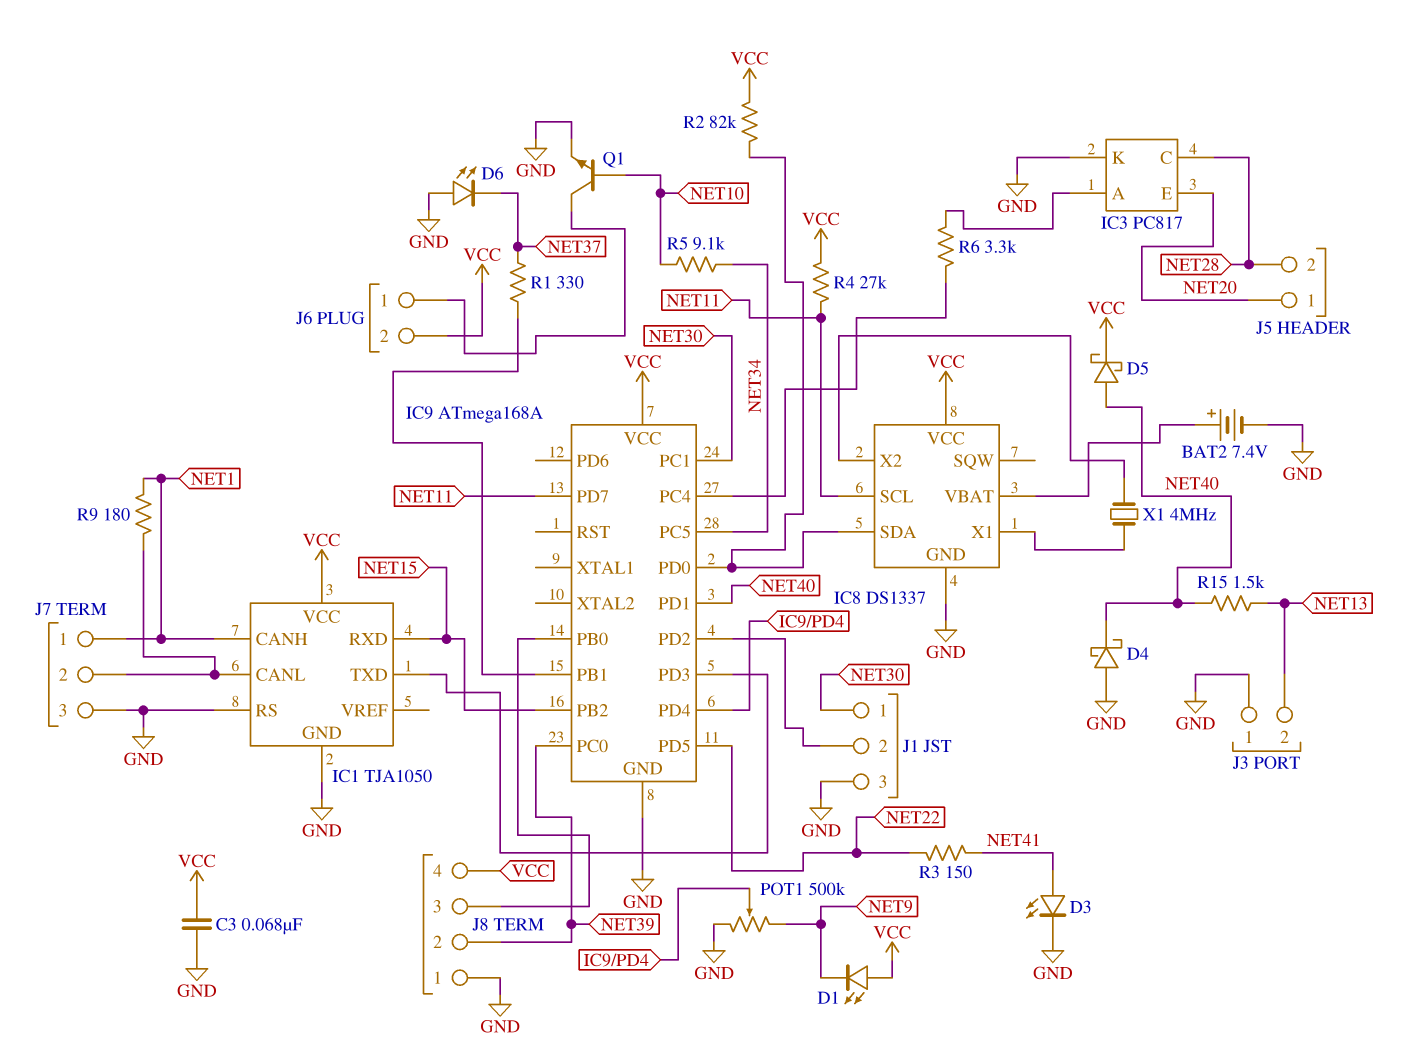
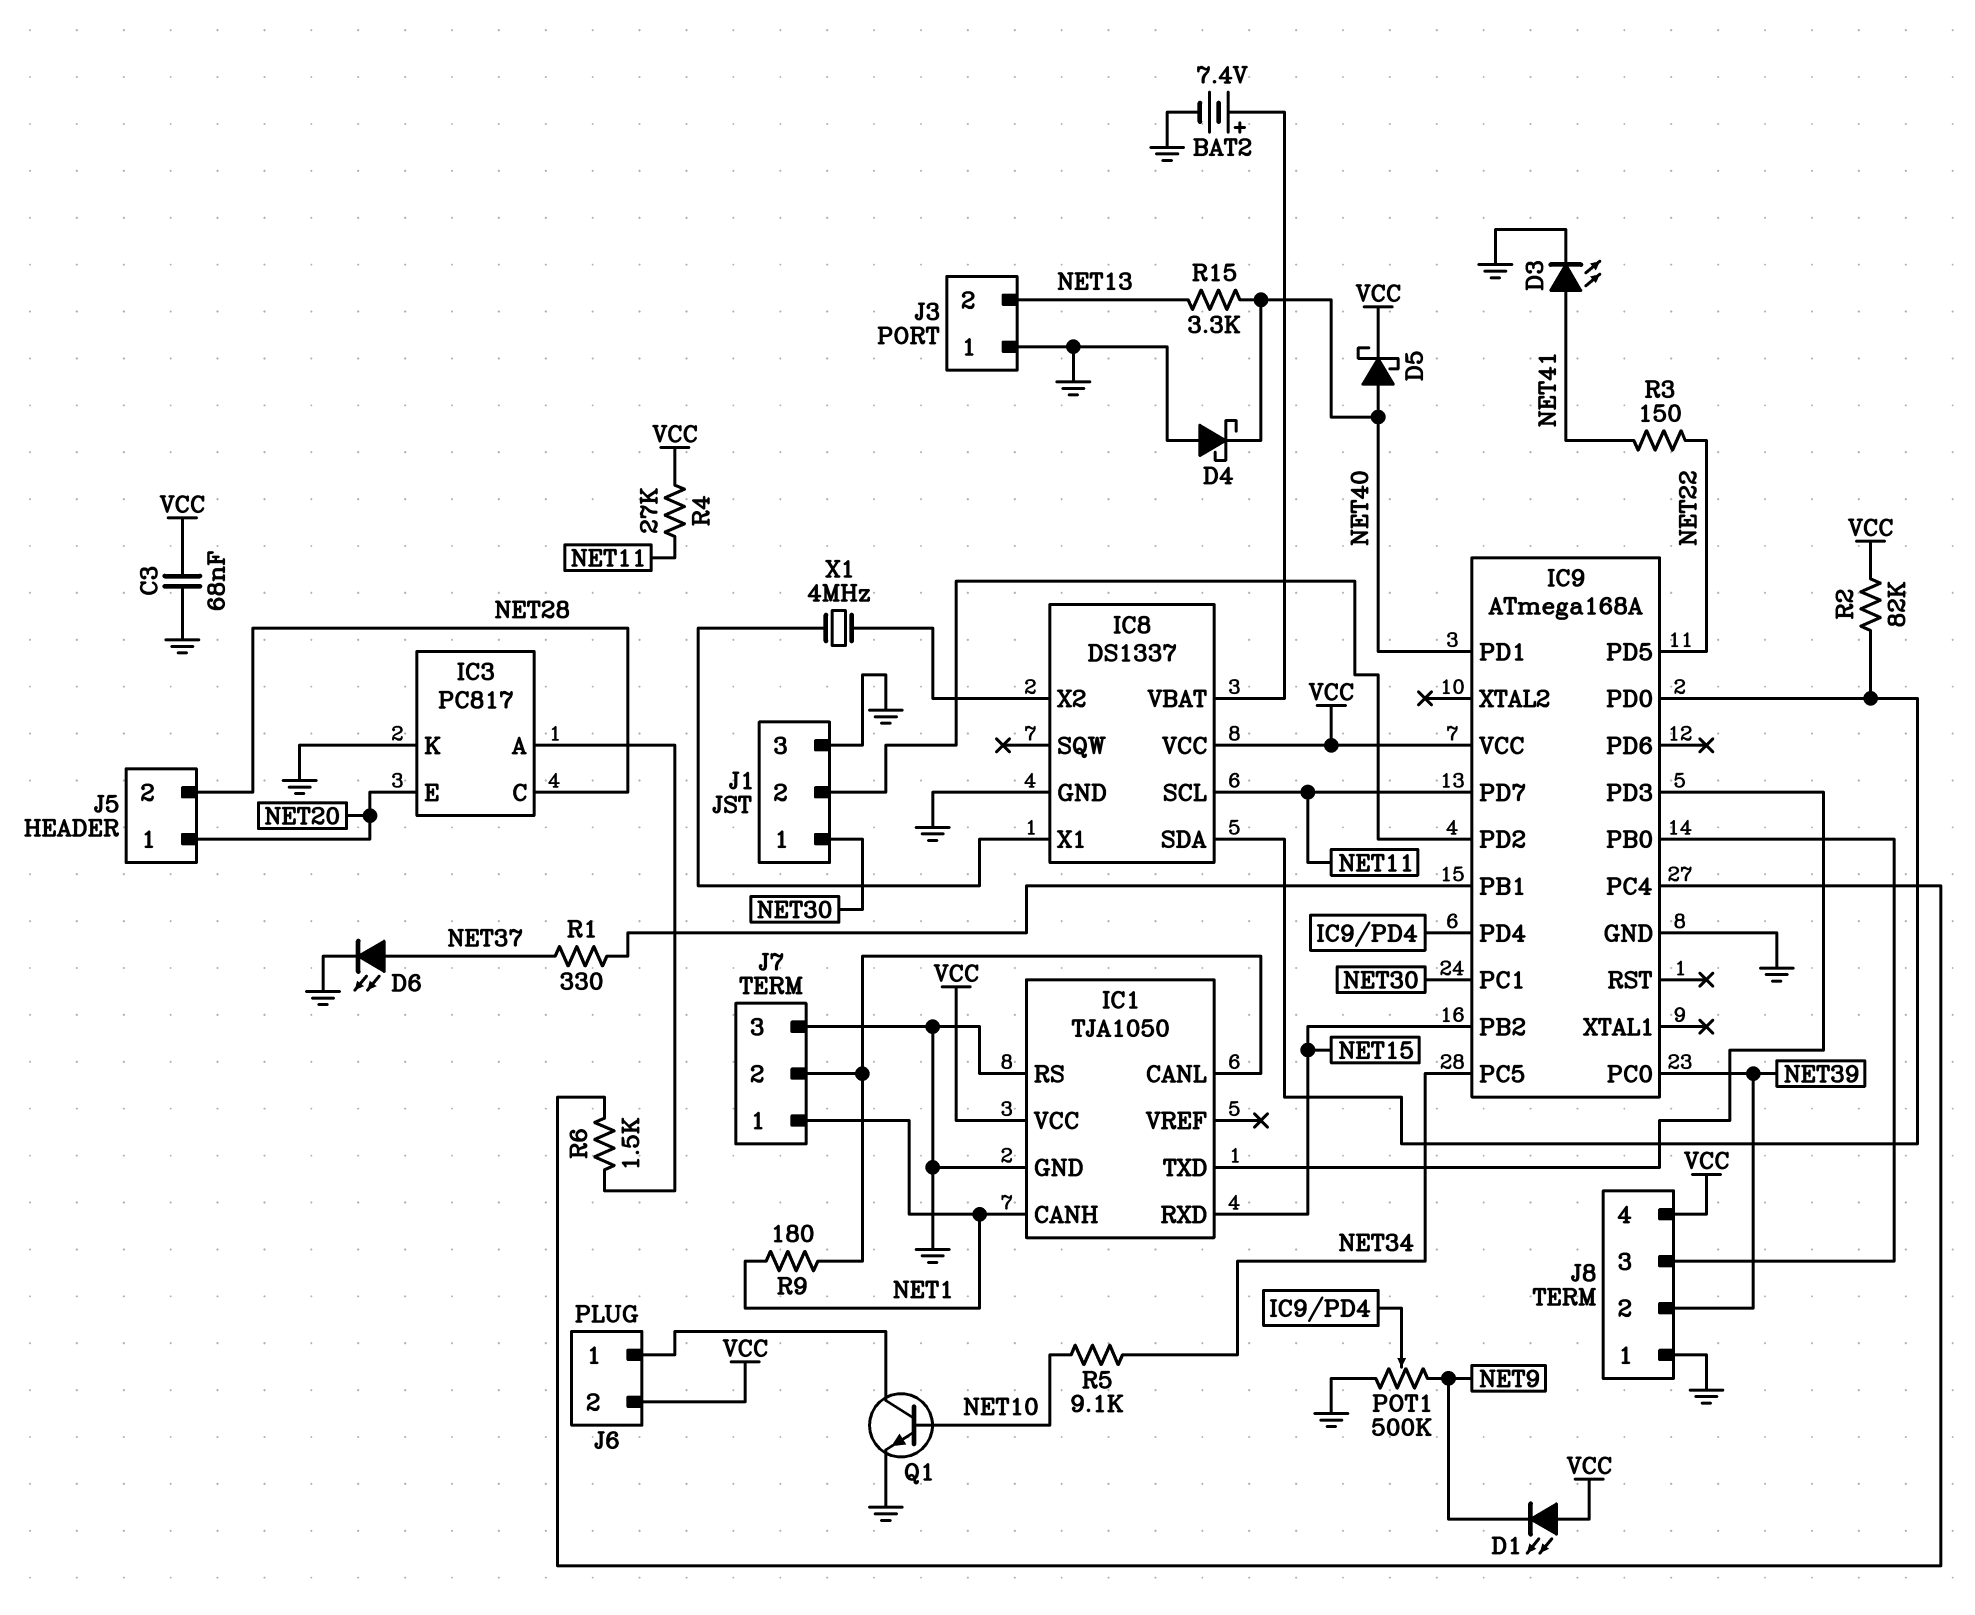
D6: LED (A GND, K NET37) -> LED (A NET37, K GND)
R6: 3.3k (IC3/A, IC9/PC4) -> 1.5k (IC3/A, IC9/PC4)
R15: 1.5k (NET13, NET40) -> 3.3k (NET13, NET40)

